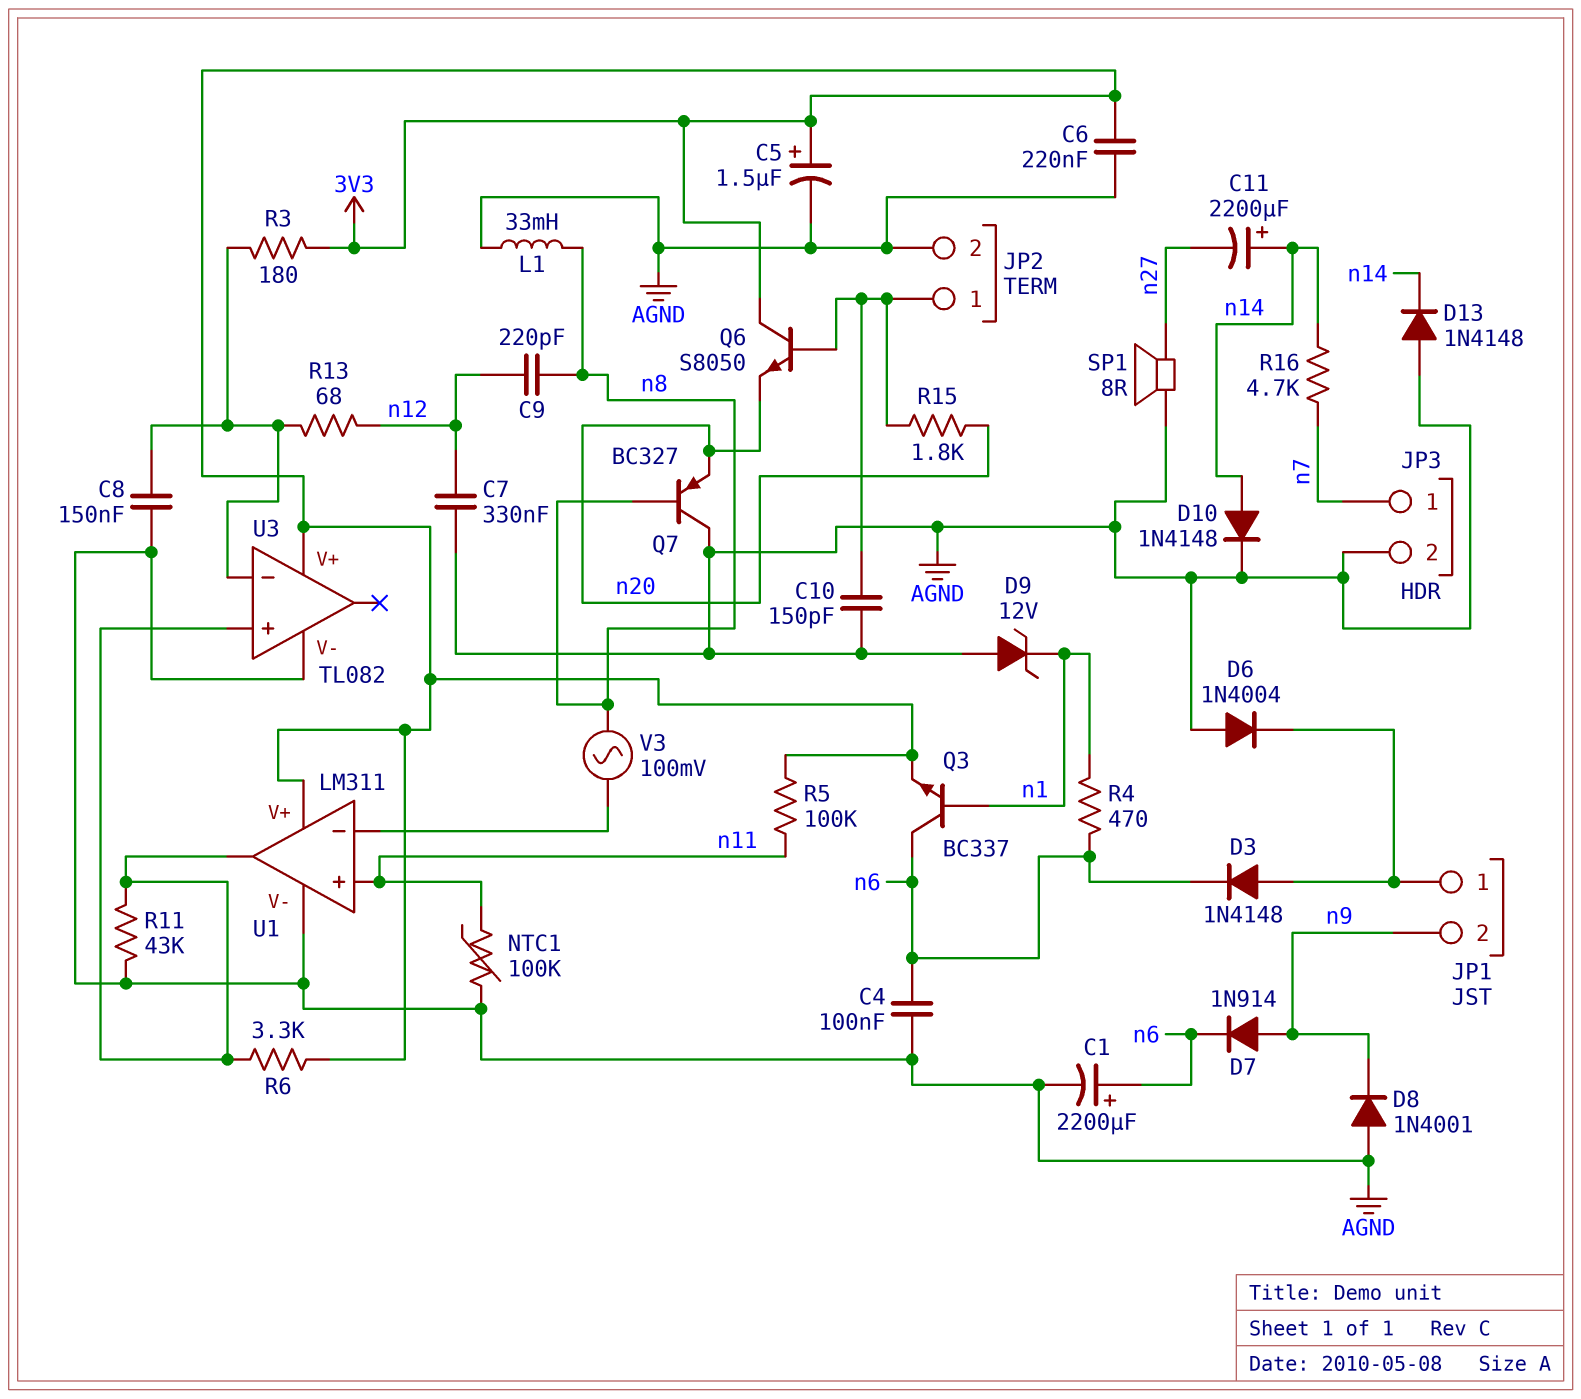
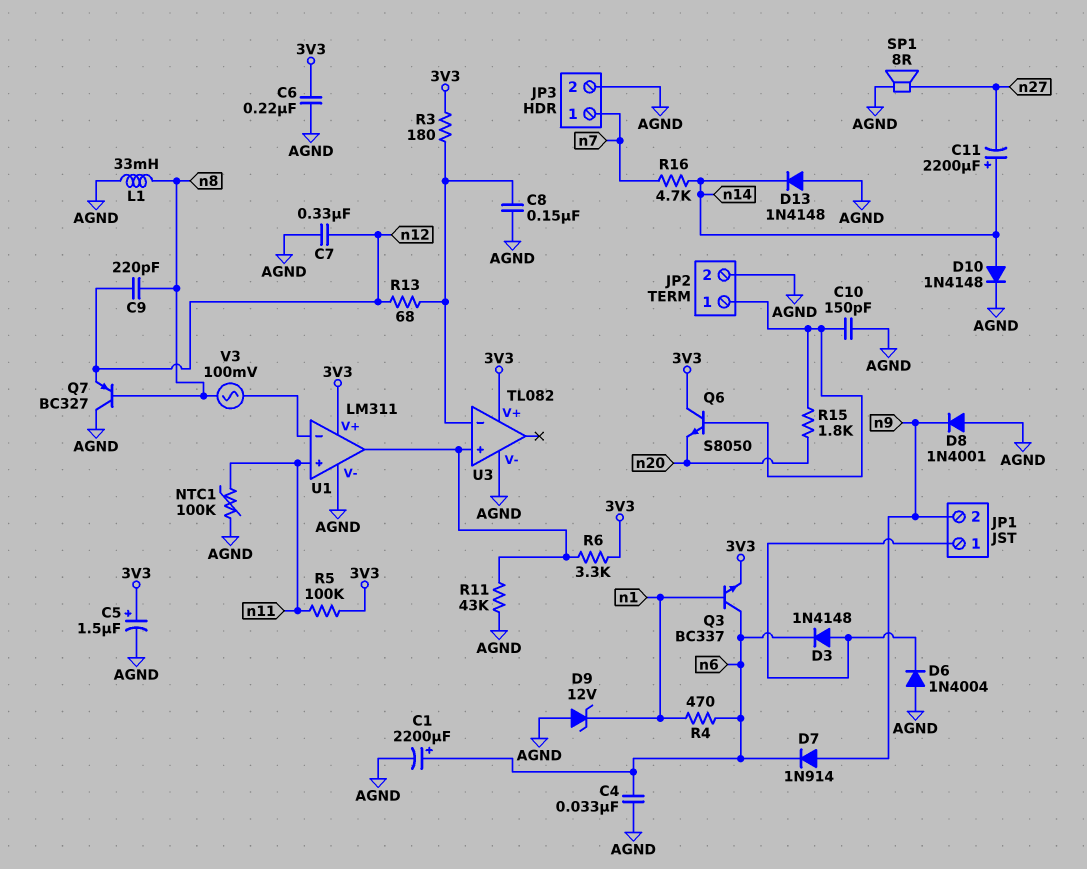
C4: 100nF (AGND, n6) -> 33nF (AGND, n6)
Q7: PNP BC327 (B n8, C AGND, E n20) -> PNP BC327 (B n8, C AGND, E n12)

